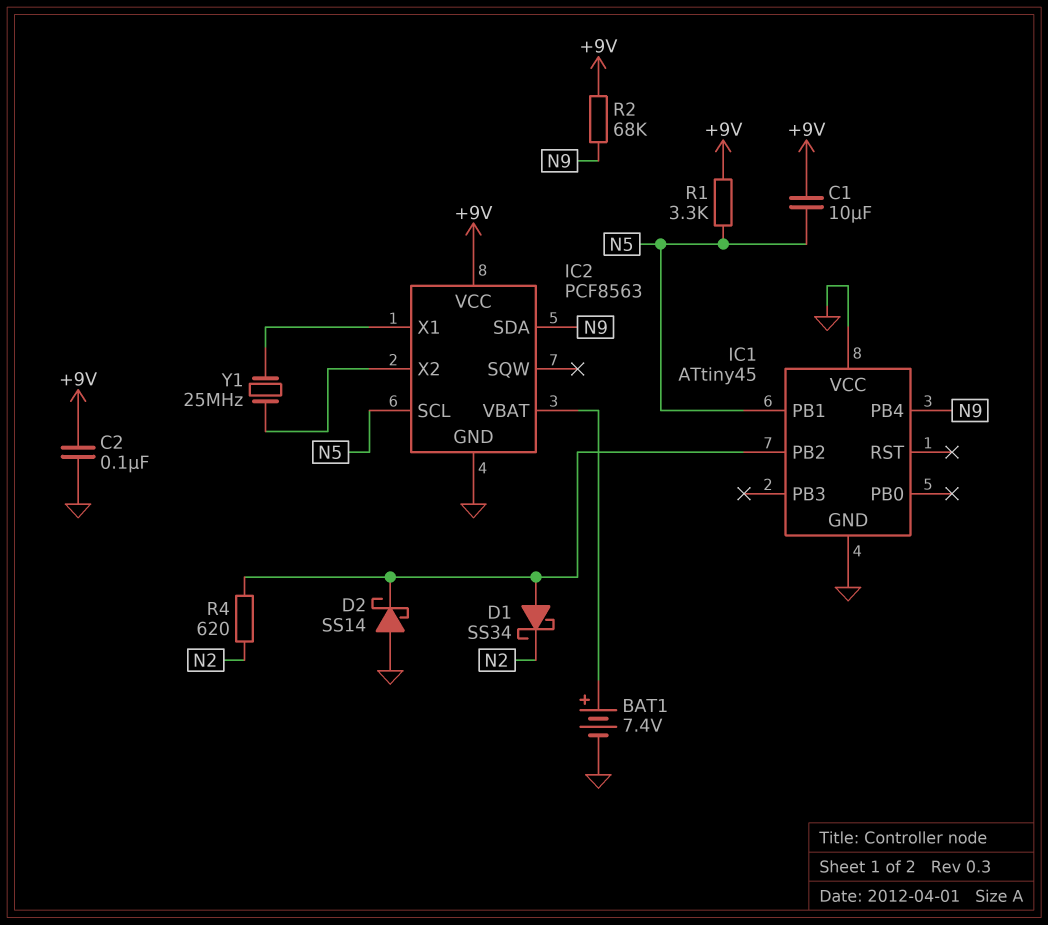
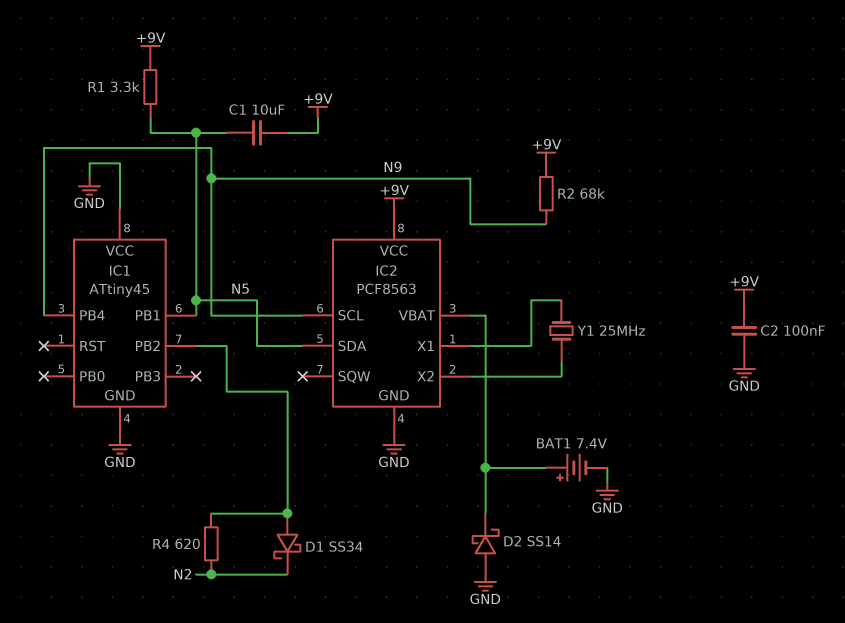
D2: schottky SS14 (A GND, K IC1/PB2) -> schottky SS14 (A GND, K IC2/VBAT)
IC2 pin SCL: N5 -> N9
IC2 pin SDA: N9 -> N5

